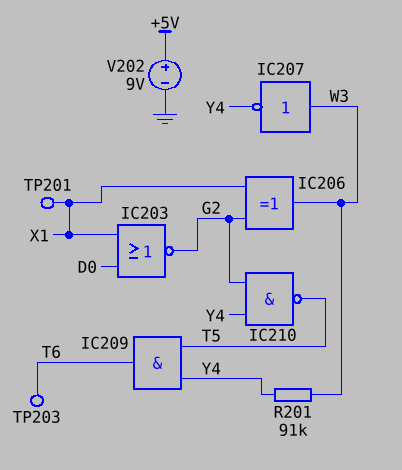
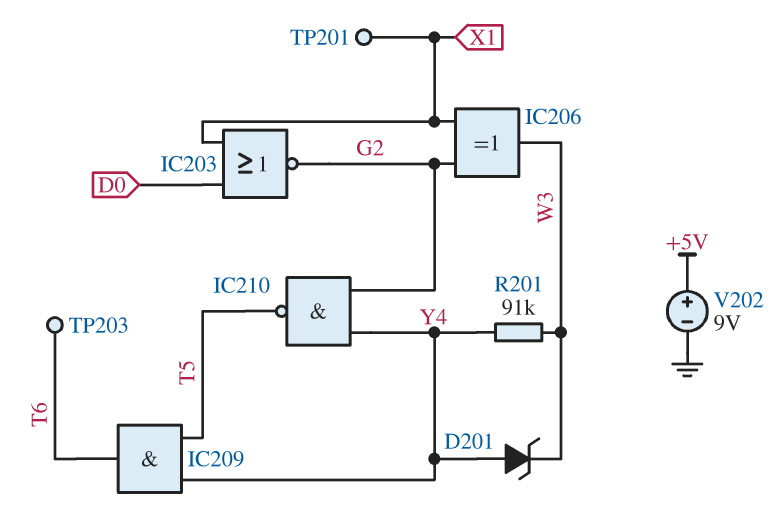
D201: none -> zener (A Y4, K W3)
IC207: NOT (in W3, out Y4) -> none

